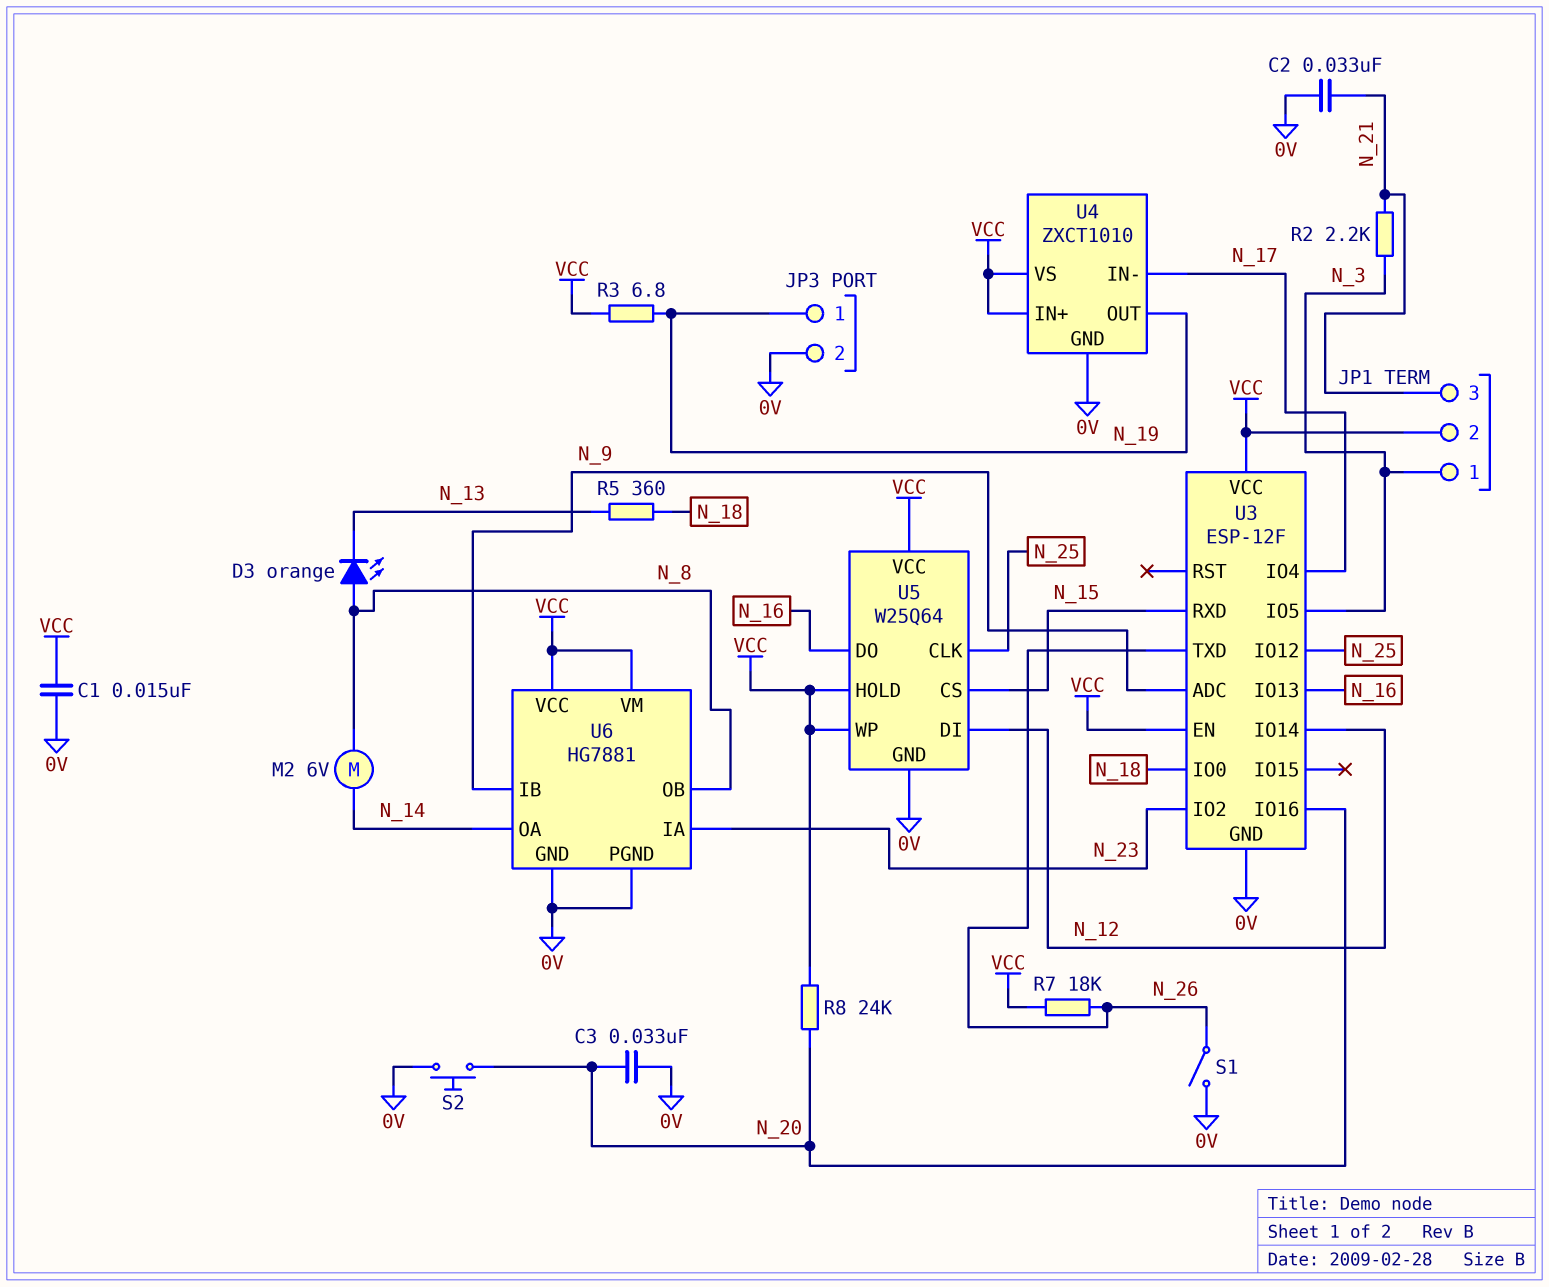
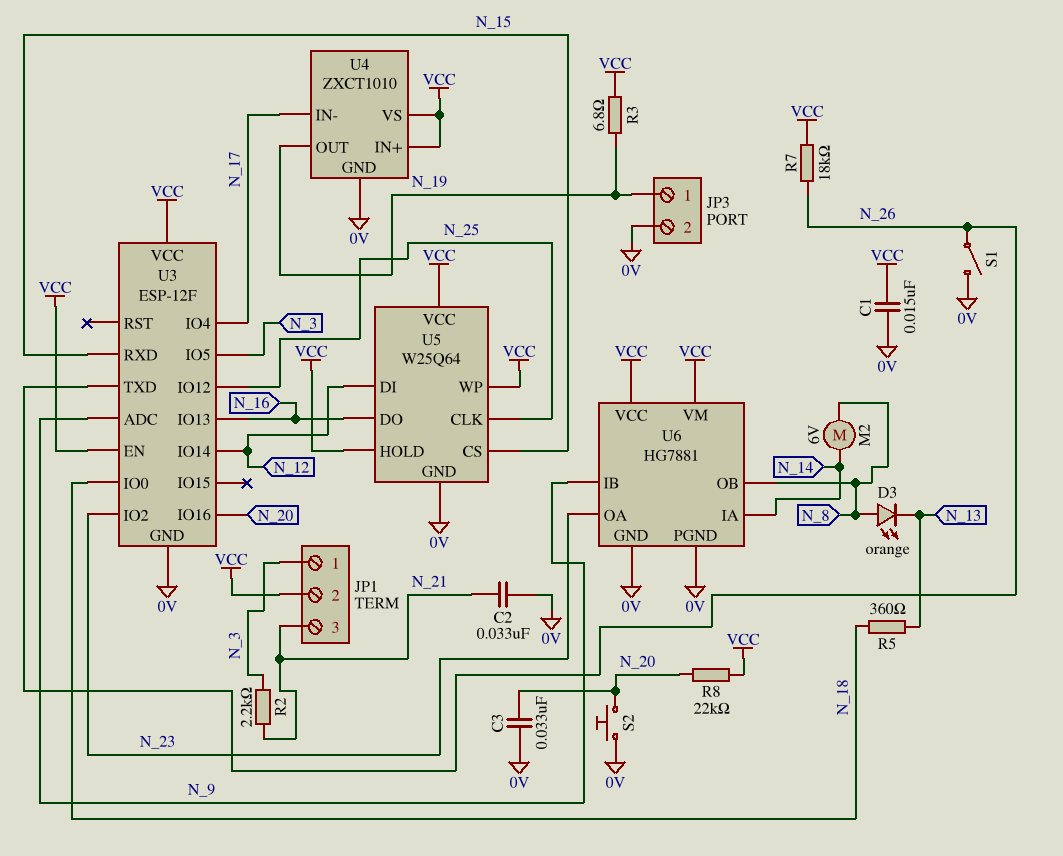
R8: 24k (N_20, VCC) -> 22k (N_20, VCC)
U6 pin IA: N_23 -> N_14
U6 pin OA: N_14 -> N_23

